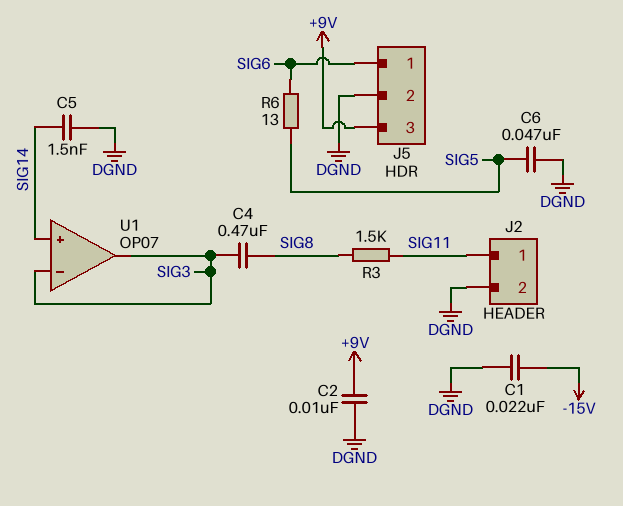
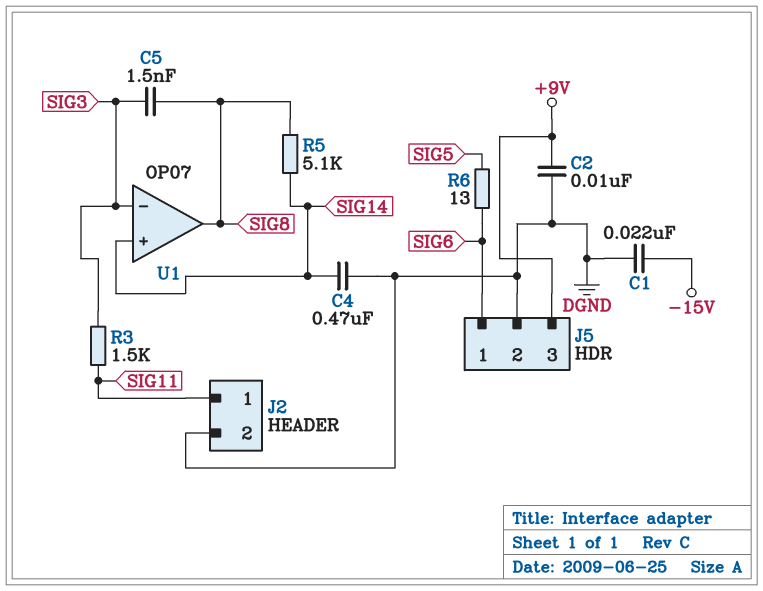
C4: 470nF (SIG3, SIG8) -> 470nF (DGND, SIG14)
C5: 1.5nF (DGND, SIG14) -> 1.5nF (SIG3, SIG8)
C6: 47nF (DGND, SIG5) -> none
R3: 1.5k (SIG8, SIG11) -> 1.5k (SIG3, SIG11)
R5: none -> 5.1k (SIG8, SIG14)
U1 pin out: SIG3 -> SIG8

